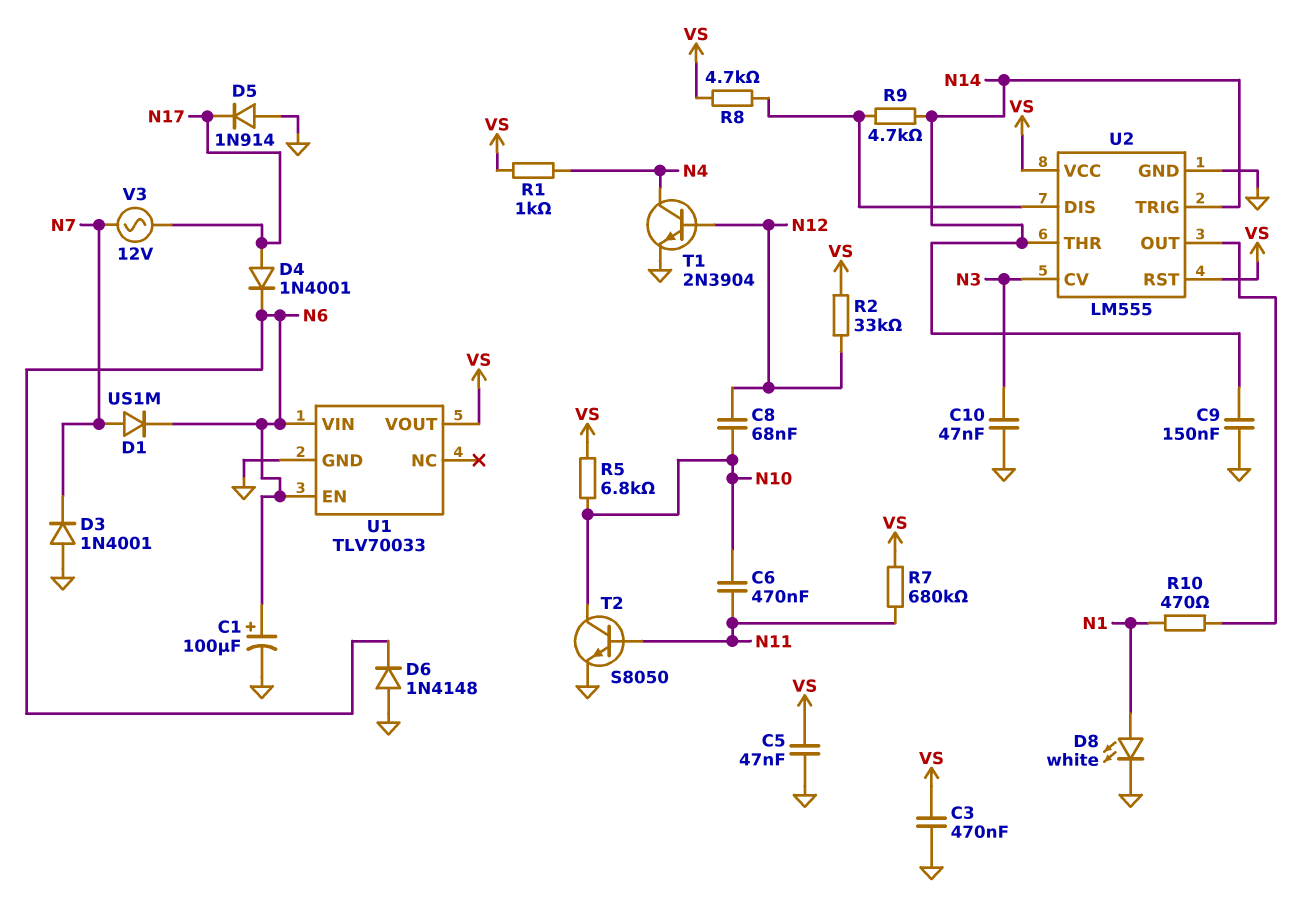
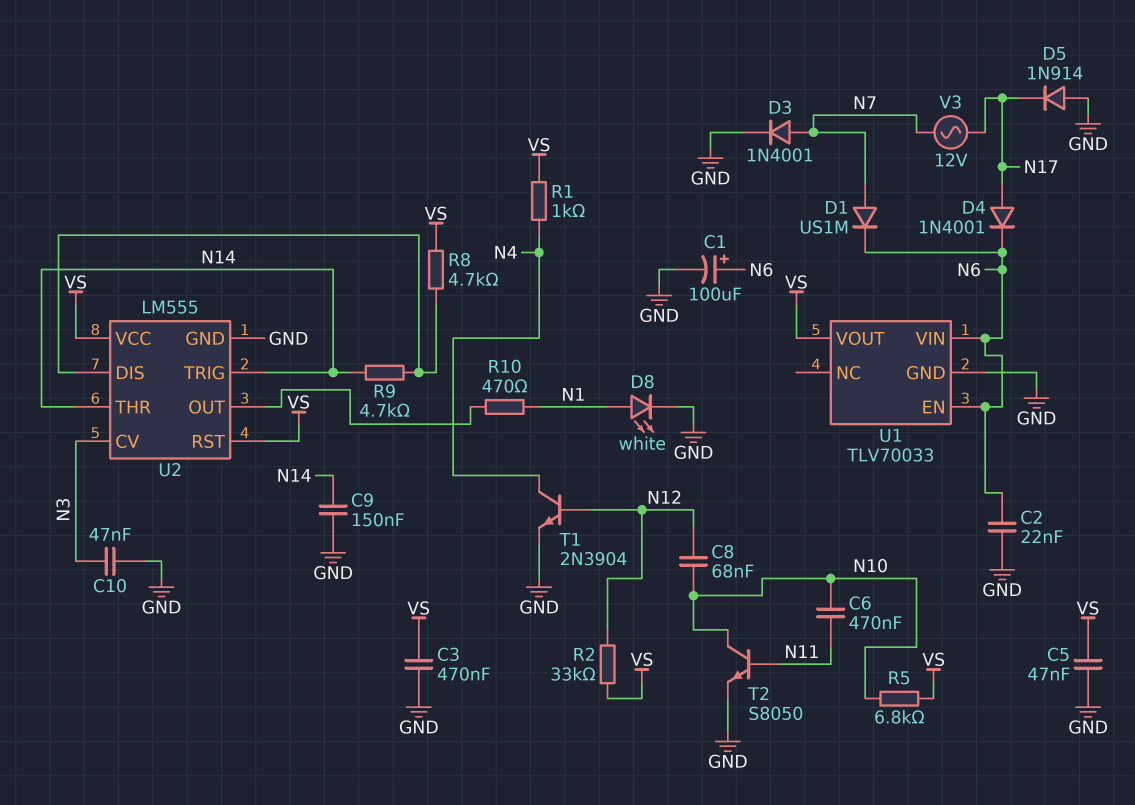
C2: none -> 22nF (GND, N6)
D3: diode 1N4001 (A GND, K N7) -> diode 1N4001 (A N7, K GND)
D6: diode 1N4148 (A GND, K N6) -> none
R7: 680k (N11, VS) -> none

